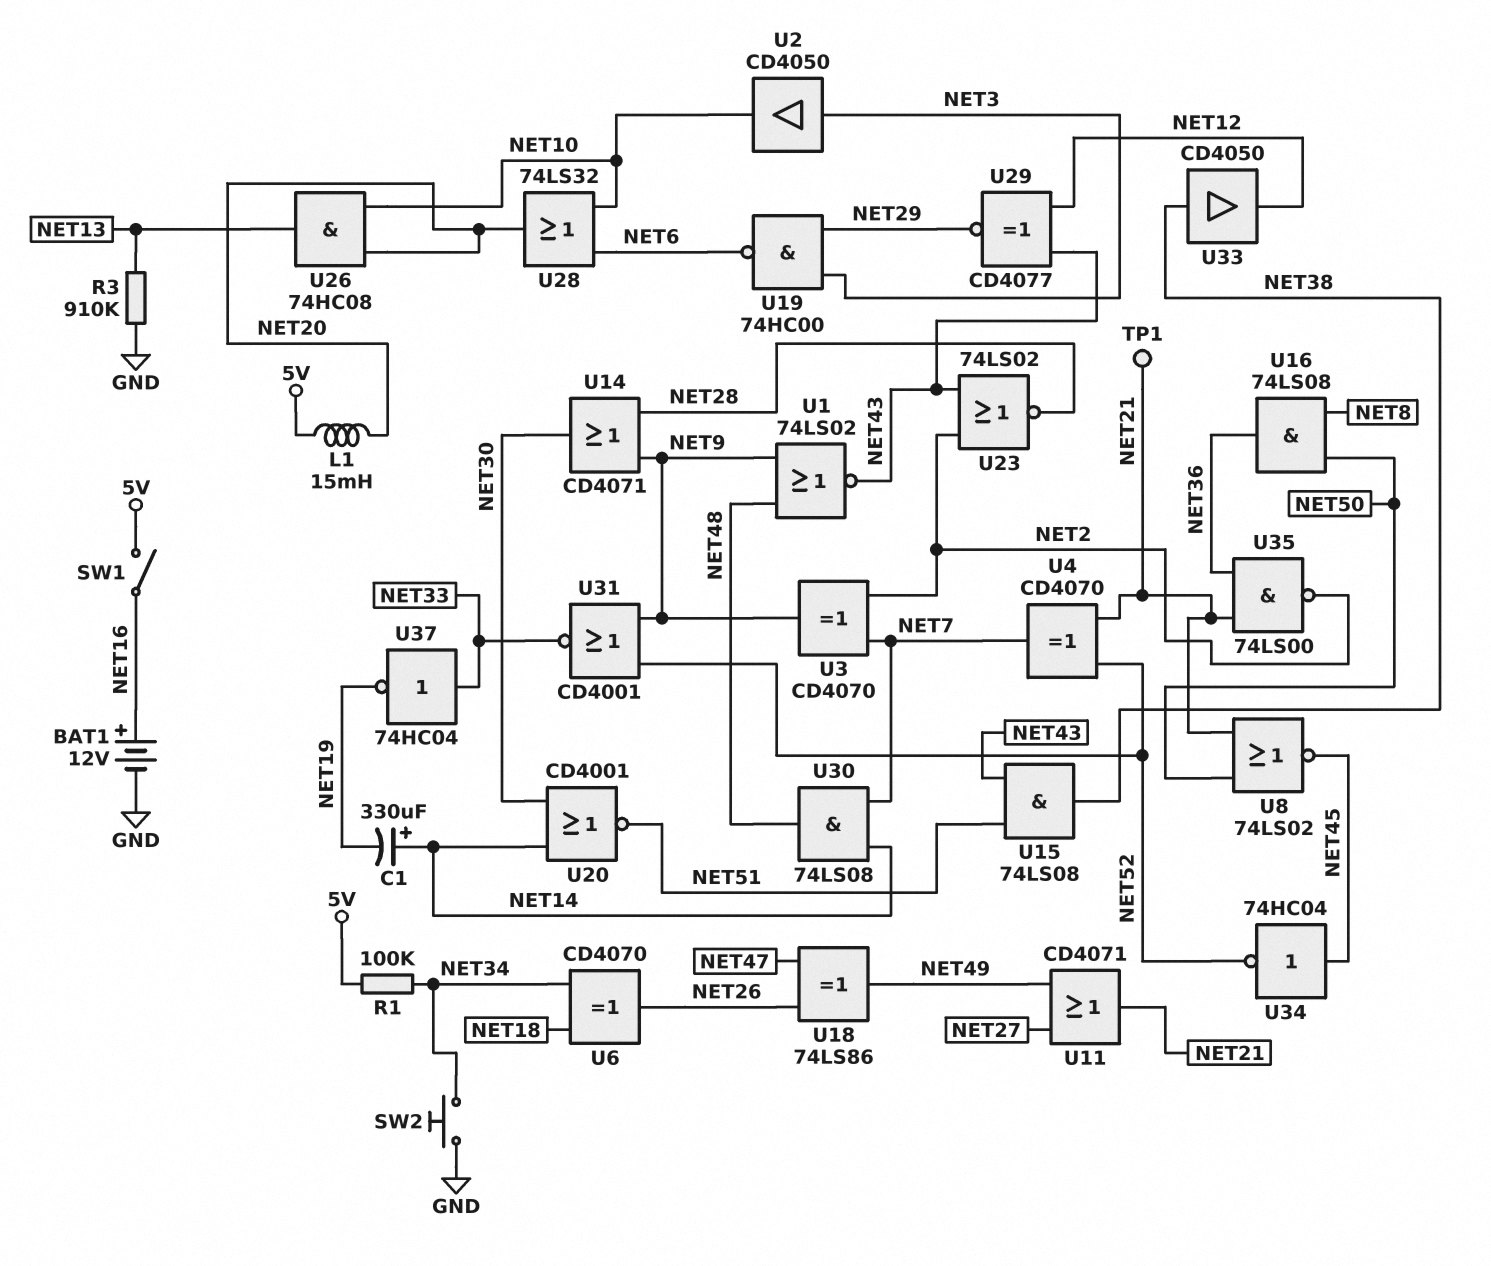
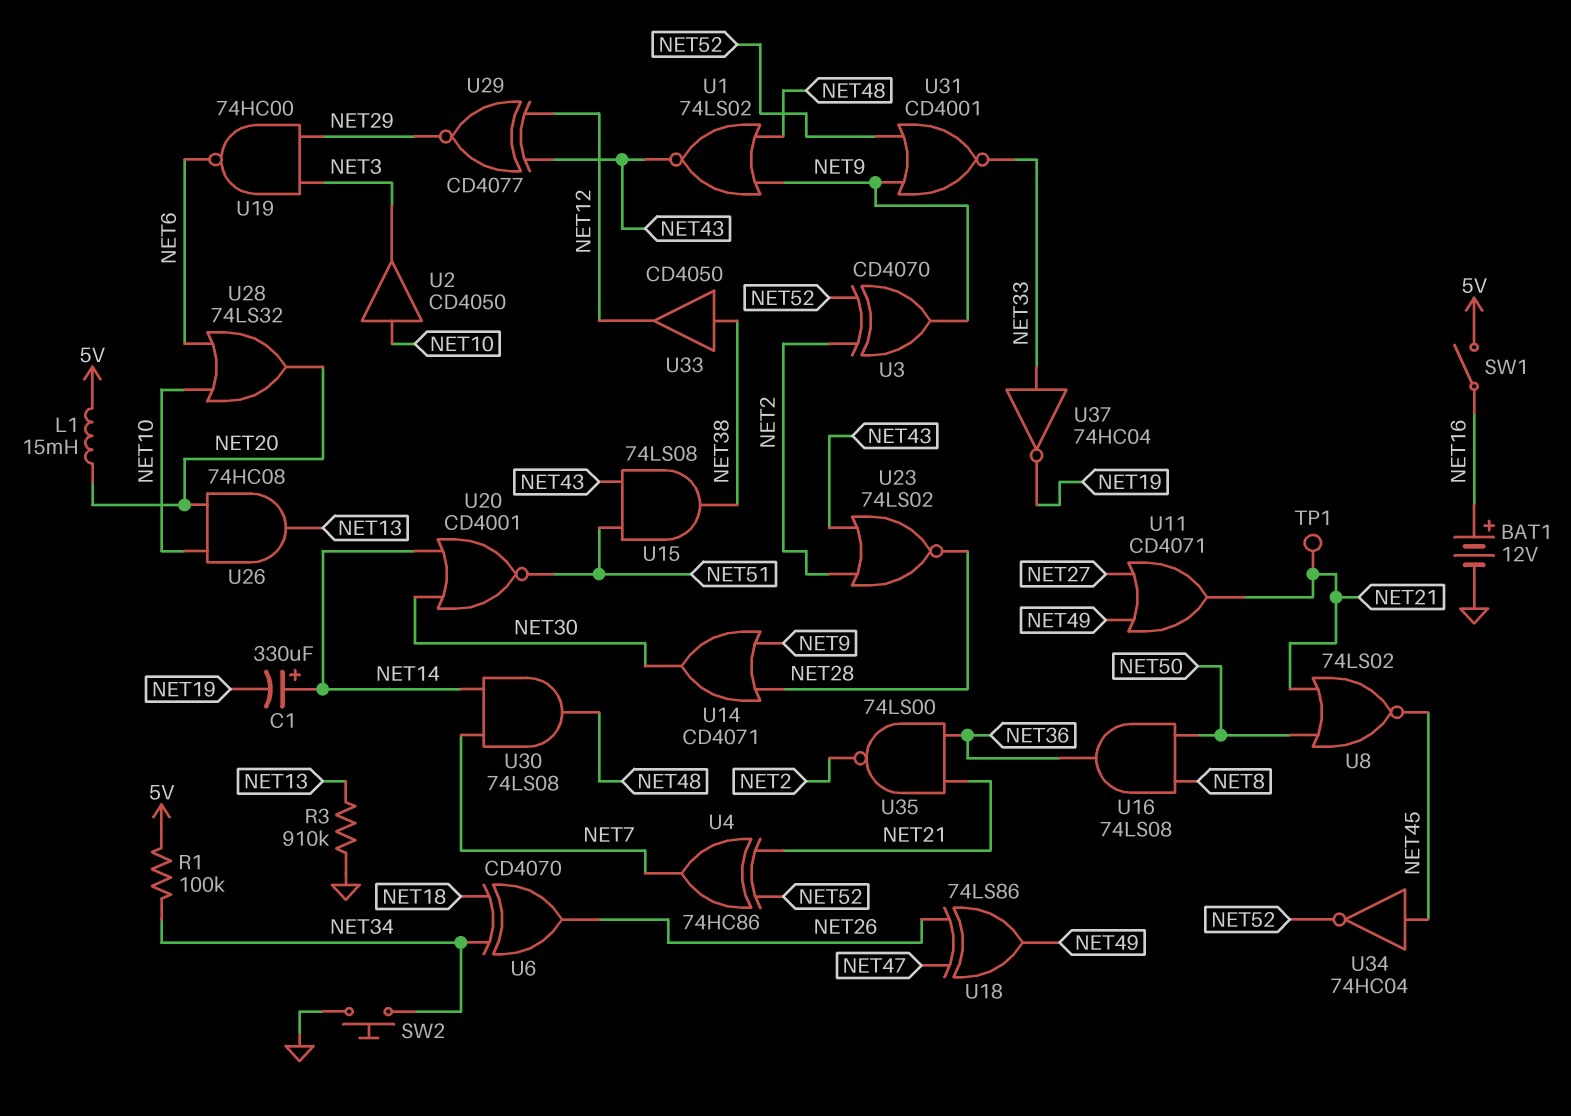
U2: buffer CD4050 (in NET3, out NET10) -> buffer CD4050 (in NET10, out NET3)
U3: XOR CD4070 (in NET2, in NET7, out NET9) -> XOR CD4070 (in NET2, in NET52, out NET9)
U4: XOR CD4070 (in NET21, in NET52, out NET7) -> XOR 74HC86 (in NET21, in NET52, out NET7)

